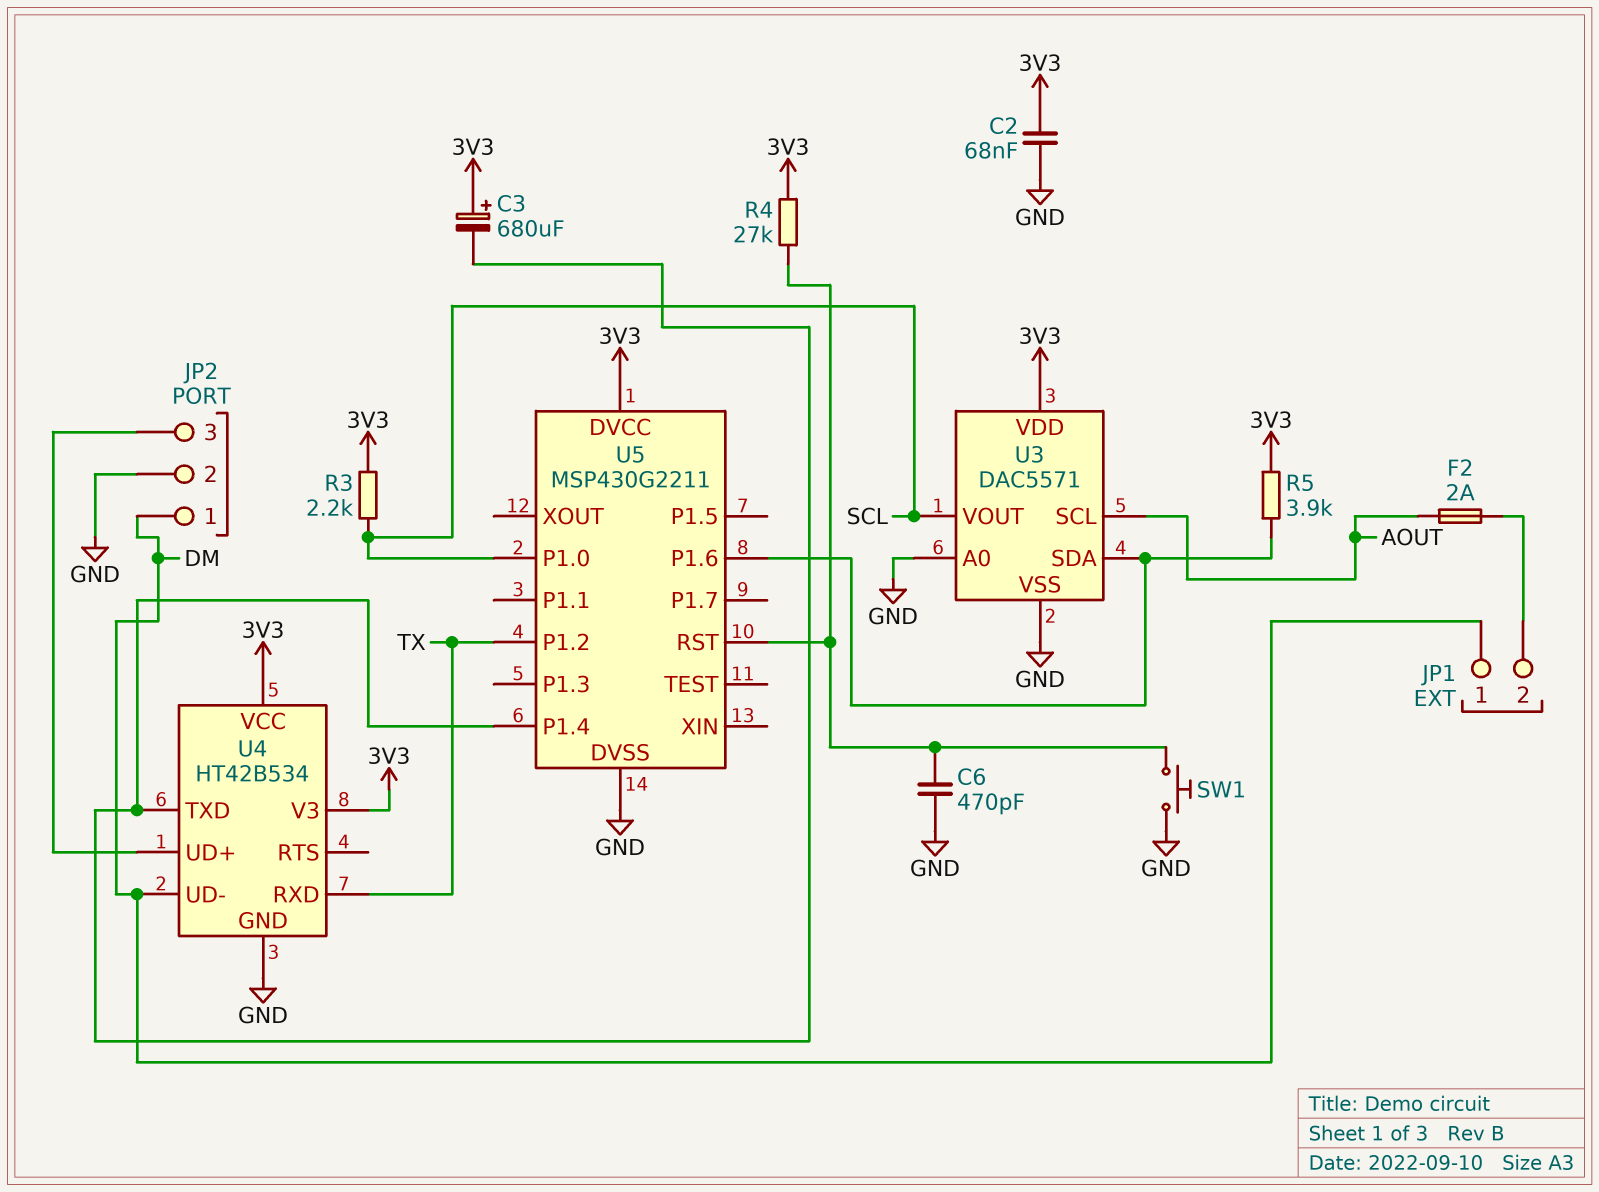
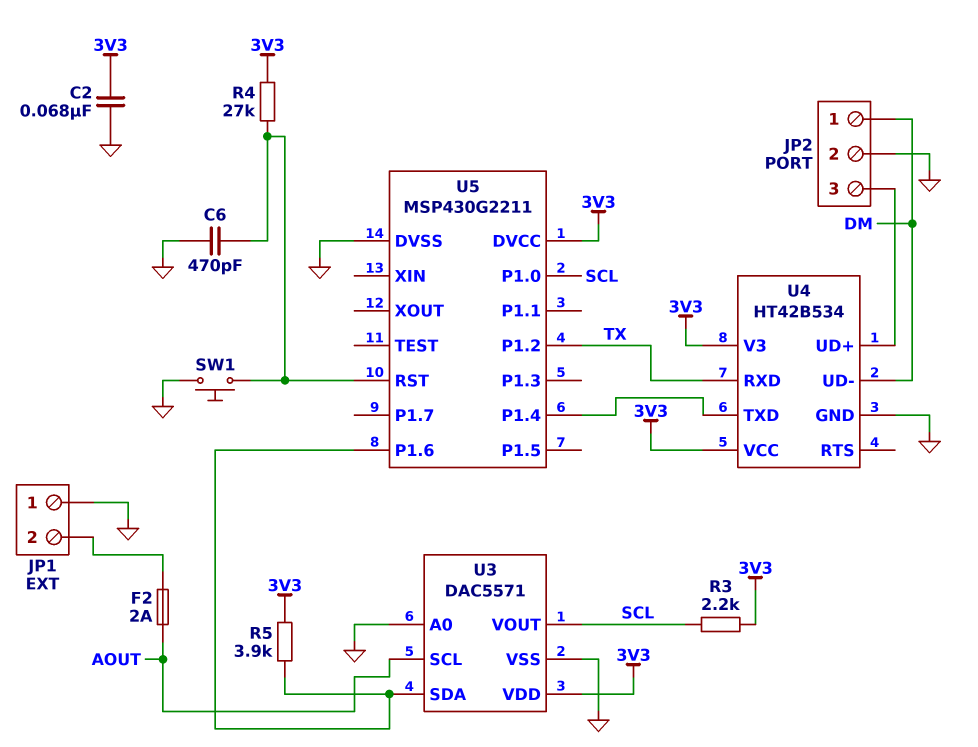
C3: 680uF (plus 3V3, minus U4/TXD) -> none
JP1 pin 1: DM -> GND

